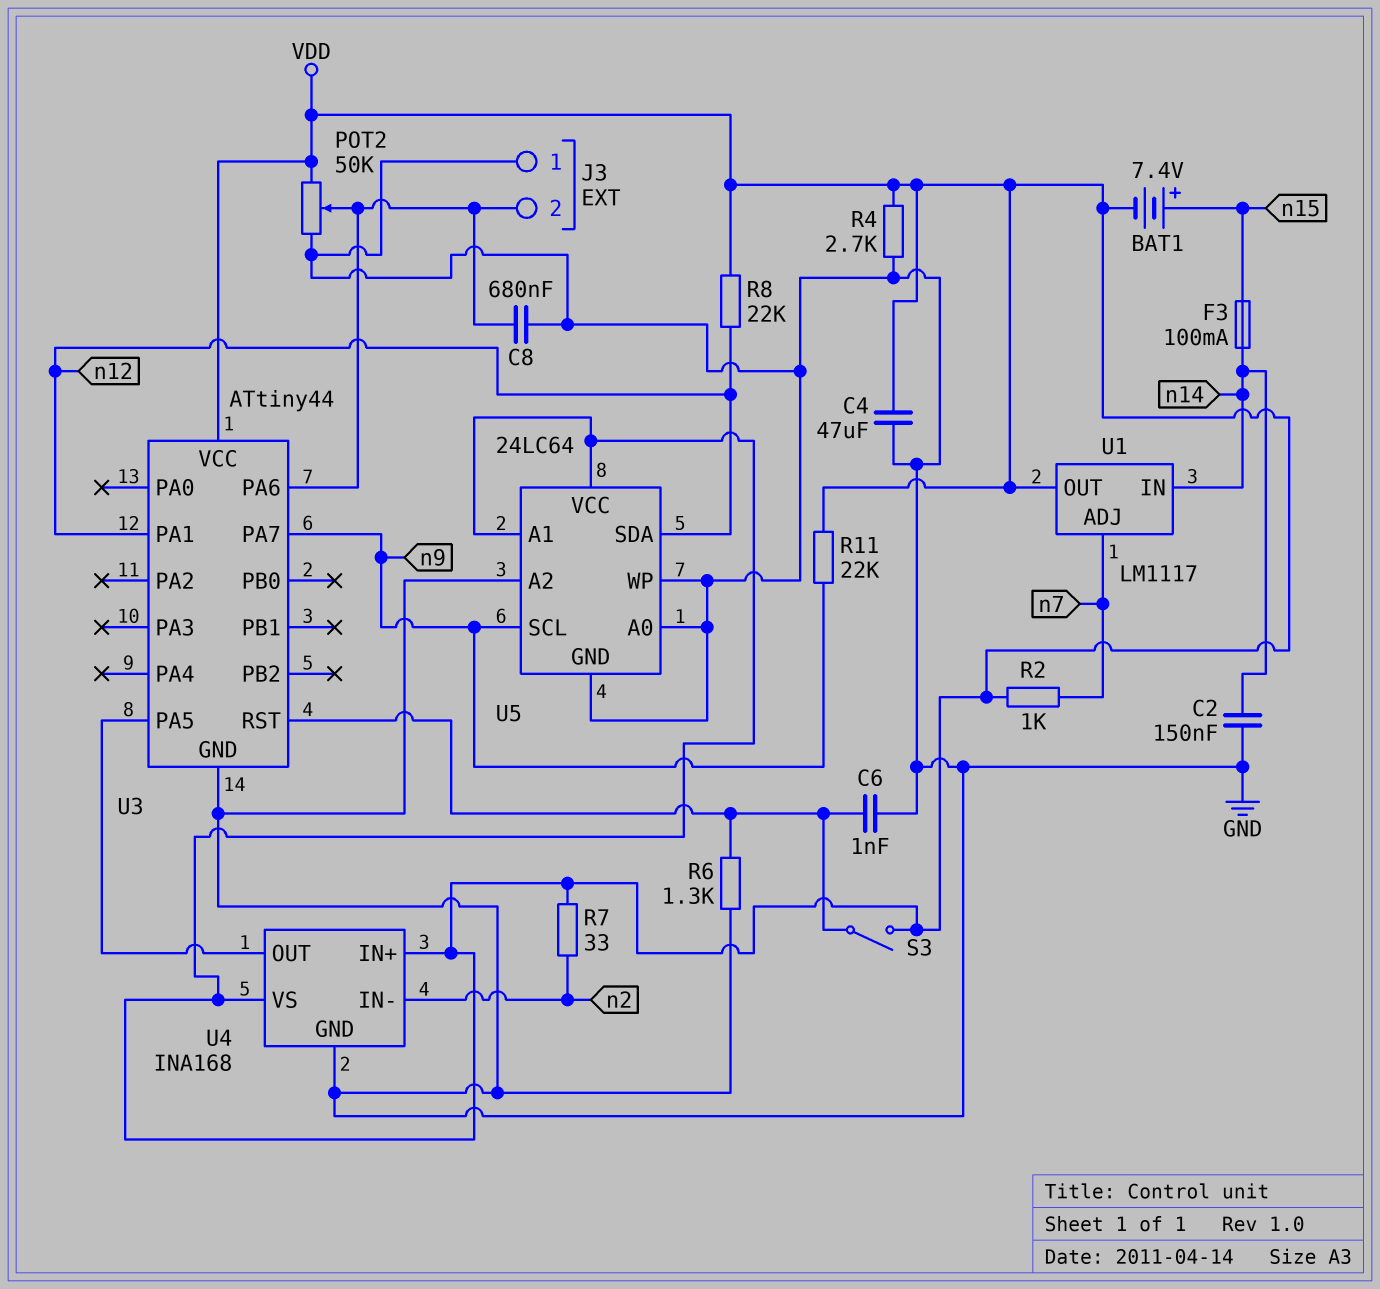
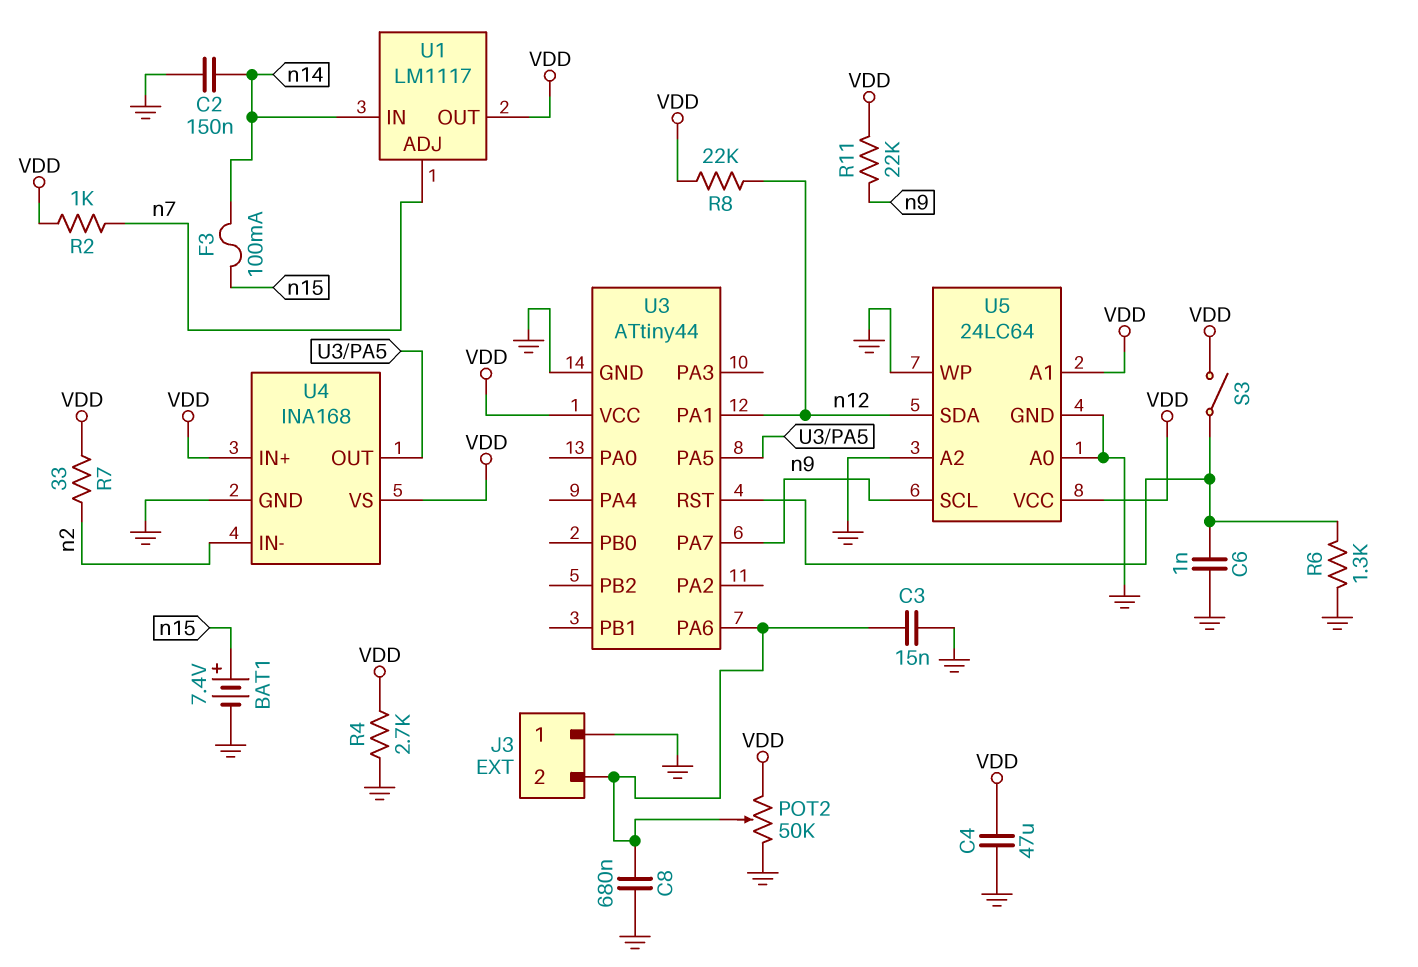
BAT1: 7.4V (plus n15, minus VDD) -> 7.4V (plus n15, minus GND)
C3: none -> 15nF (GND, J3/2)

